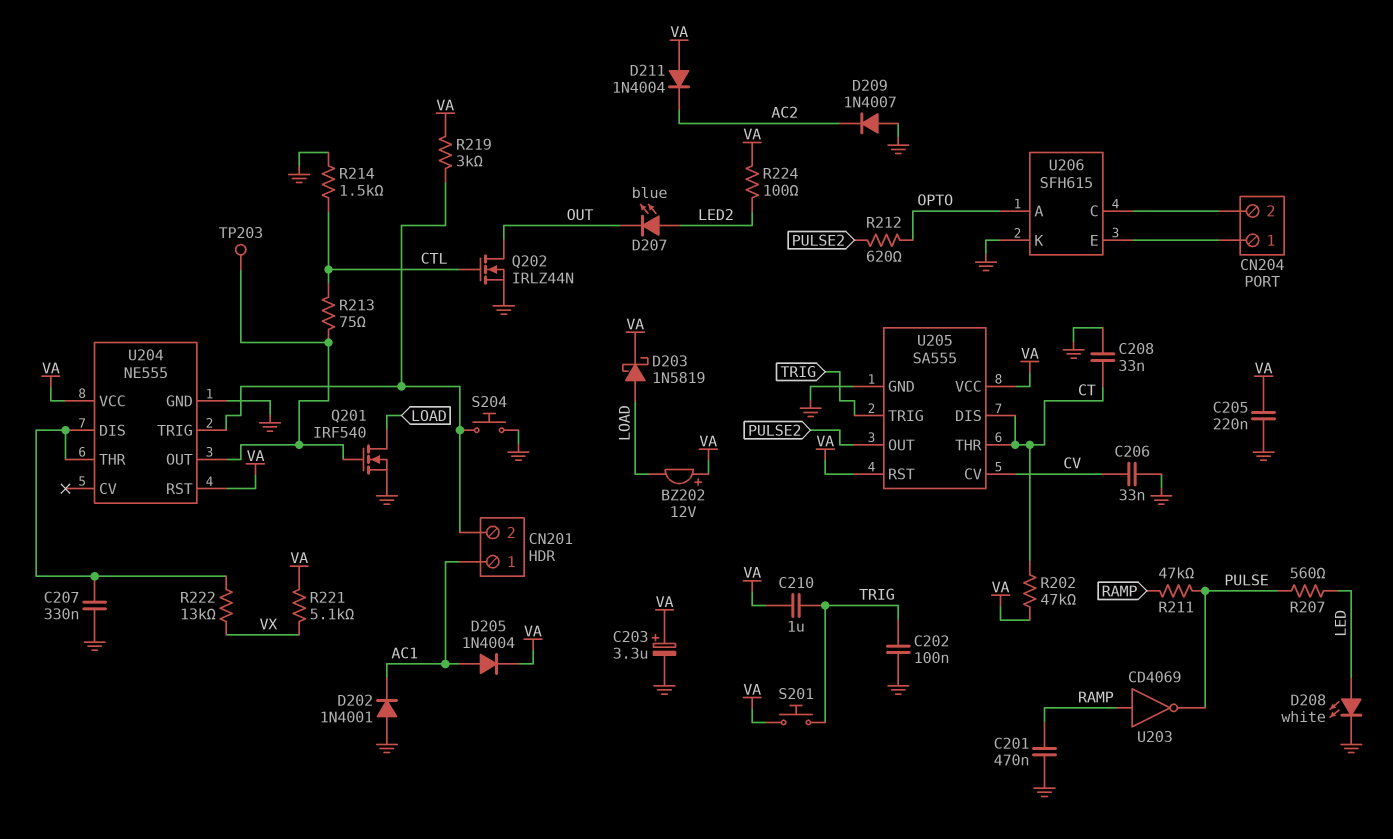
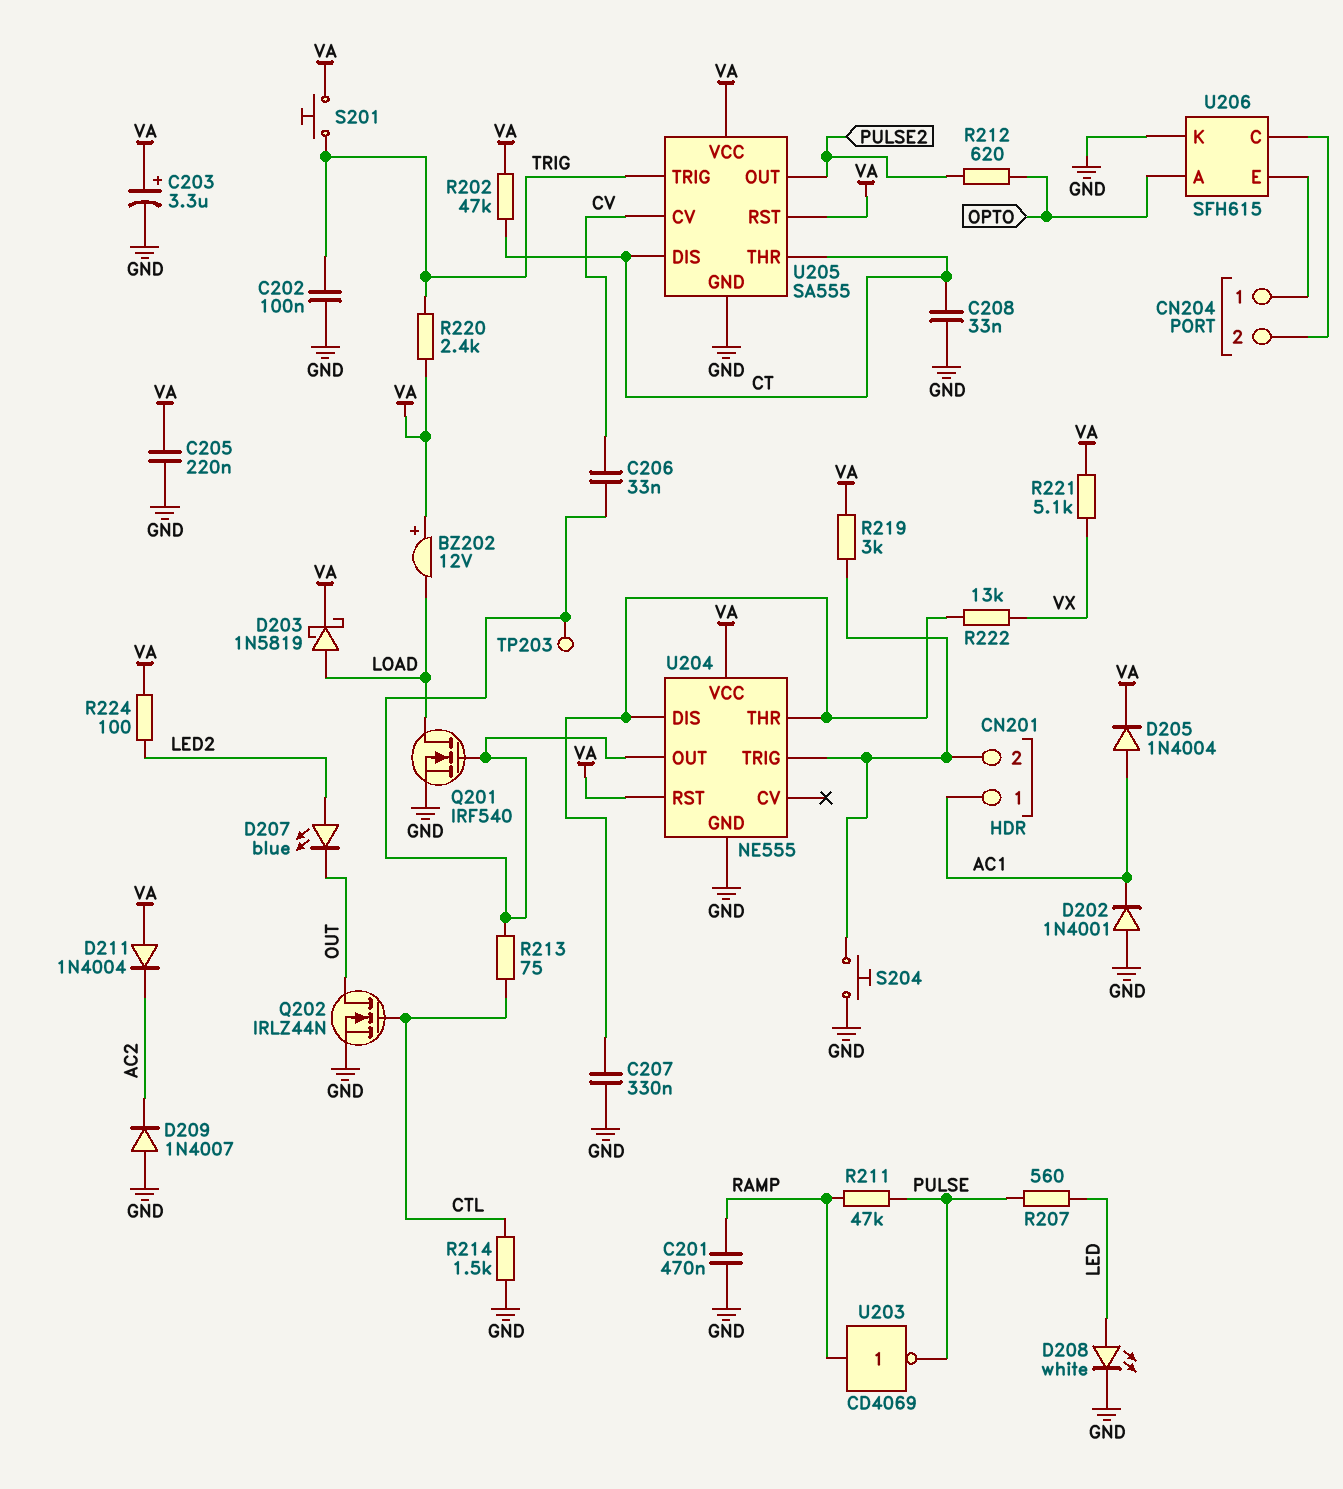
C206: 33nF (CV, GND) -> 33nF (CV, U204/OUT)
C210: 1uF (TRIG, VA) -> none
R220: none -> 2.4k (TRIG, VA)

